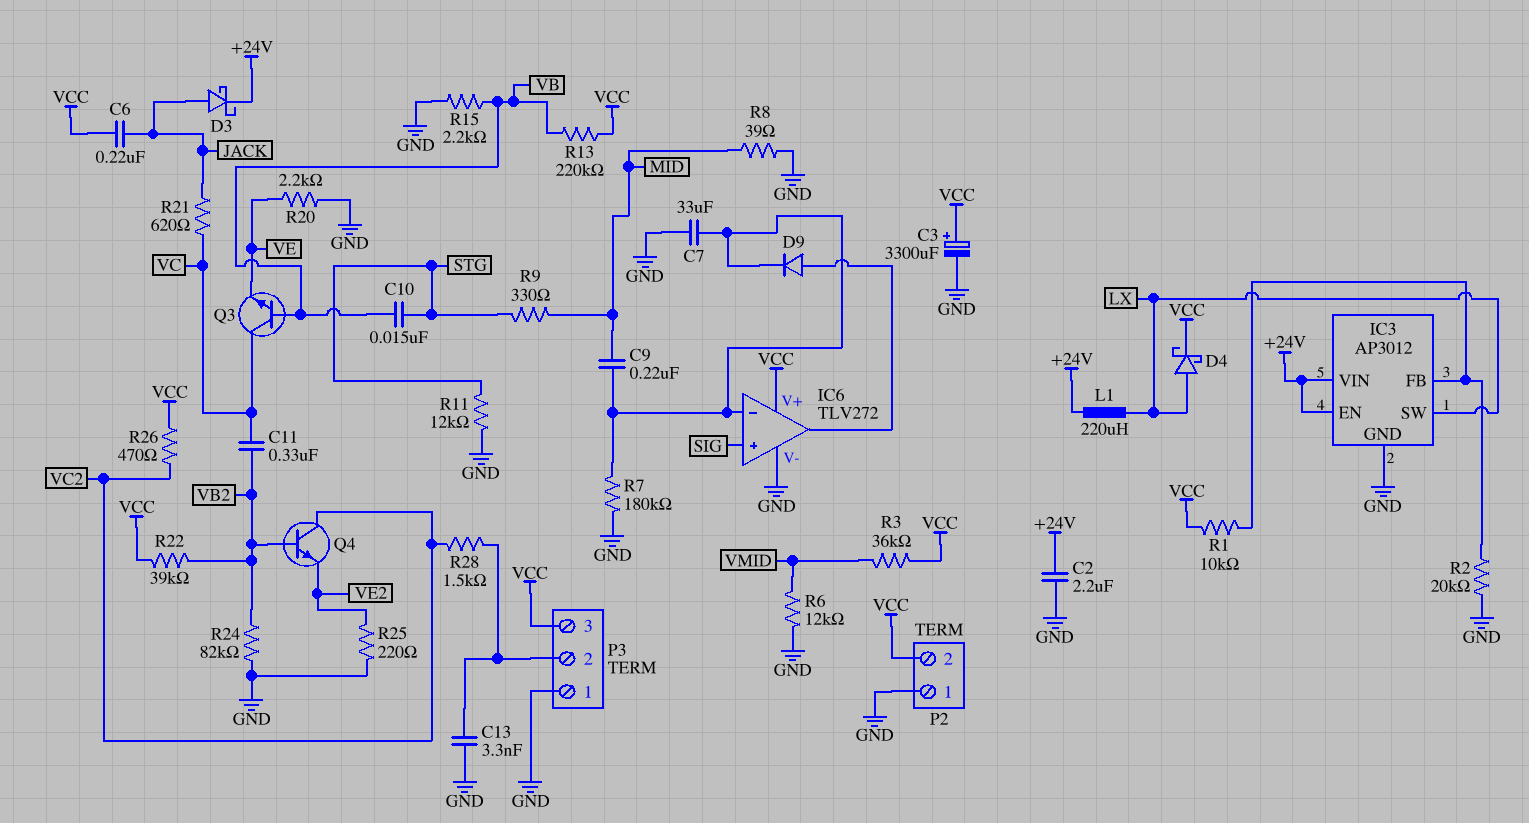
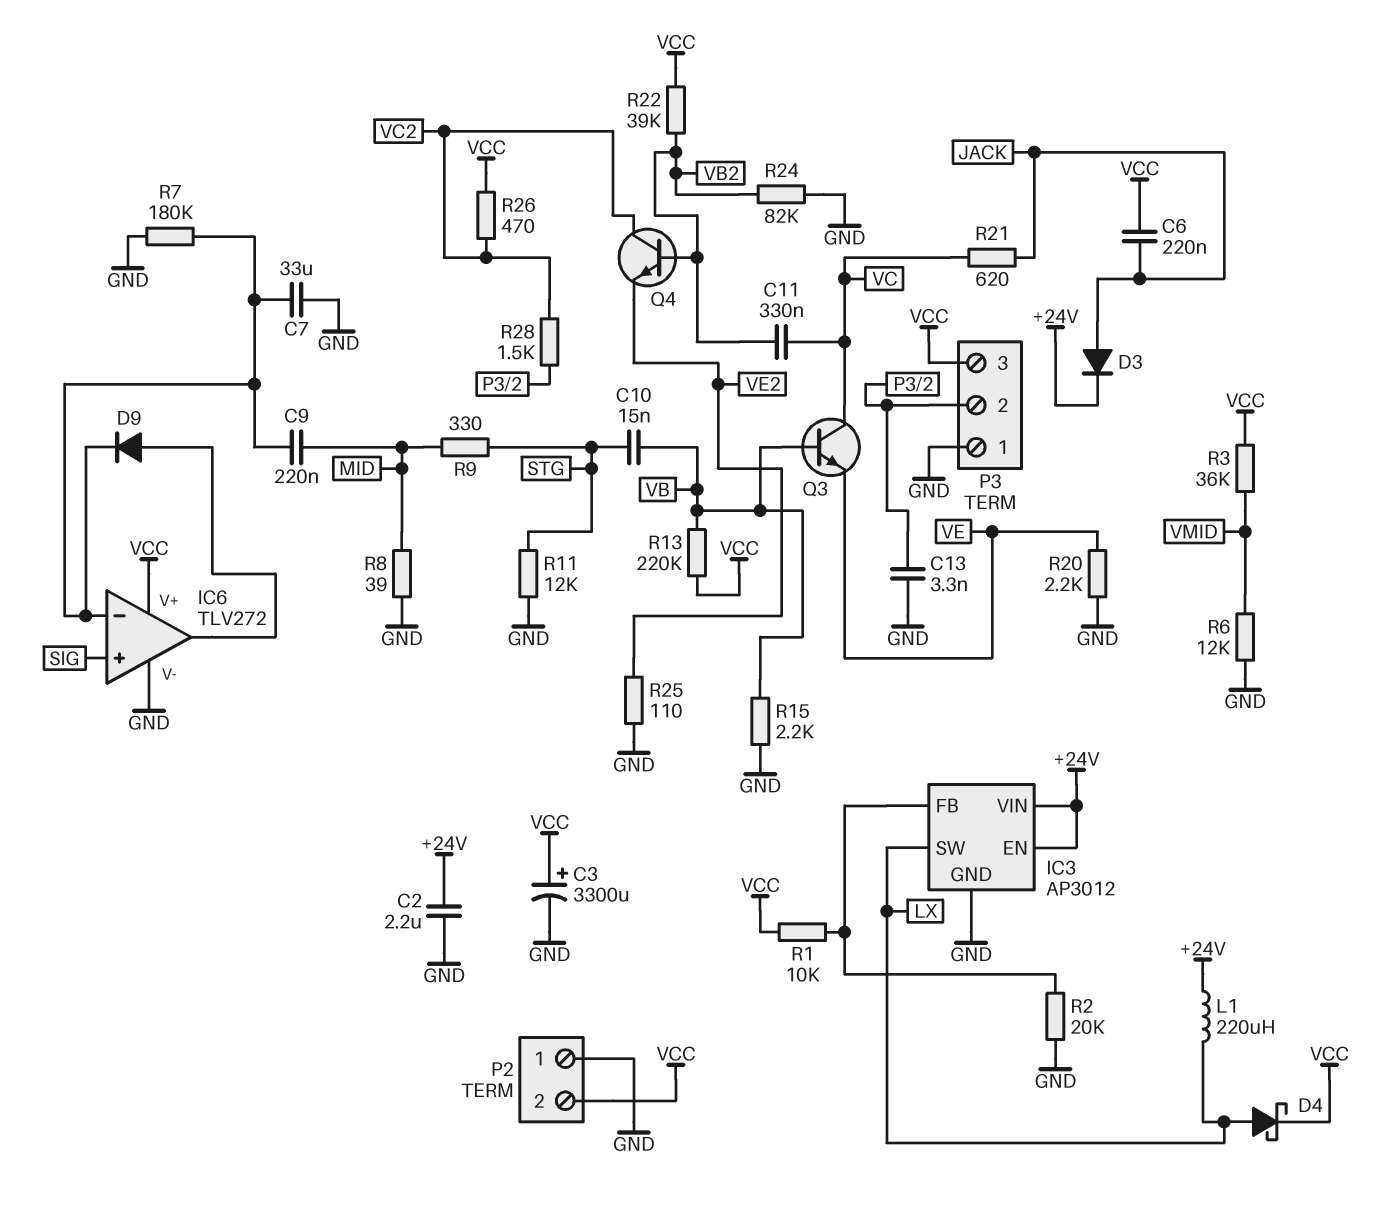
D3: schottky (A JACK, K +24V) -> diode (A JACK, K +24V)
R25: 220 (GND, VE2) -> 110 (GND, VE2)

